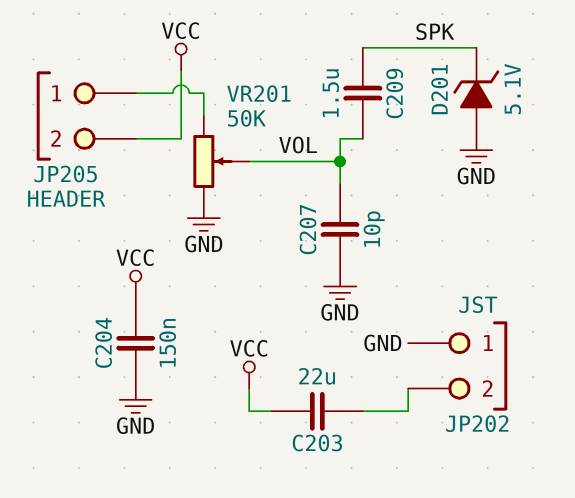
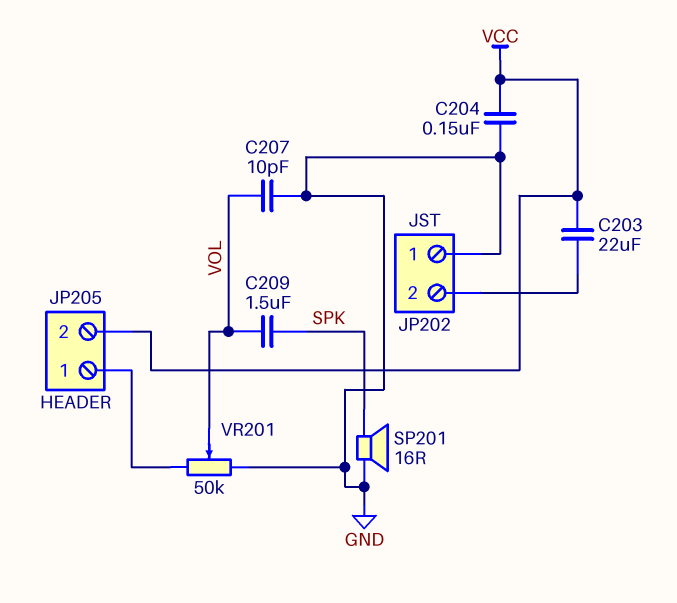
D201: zener 5.1V (A GND, K SPK) -> none
SP201: none -> speaker 16R (GND, SPK)

